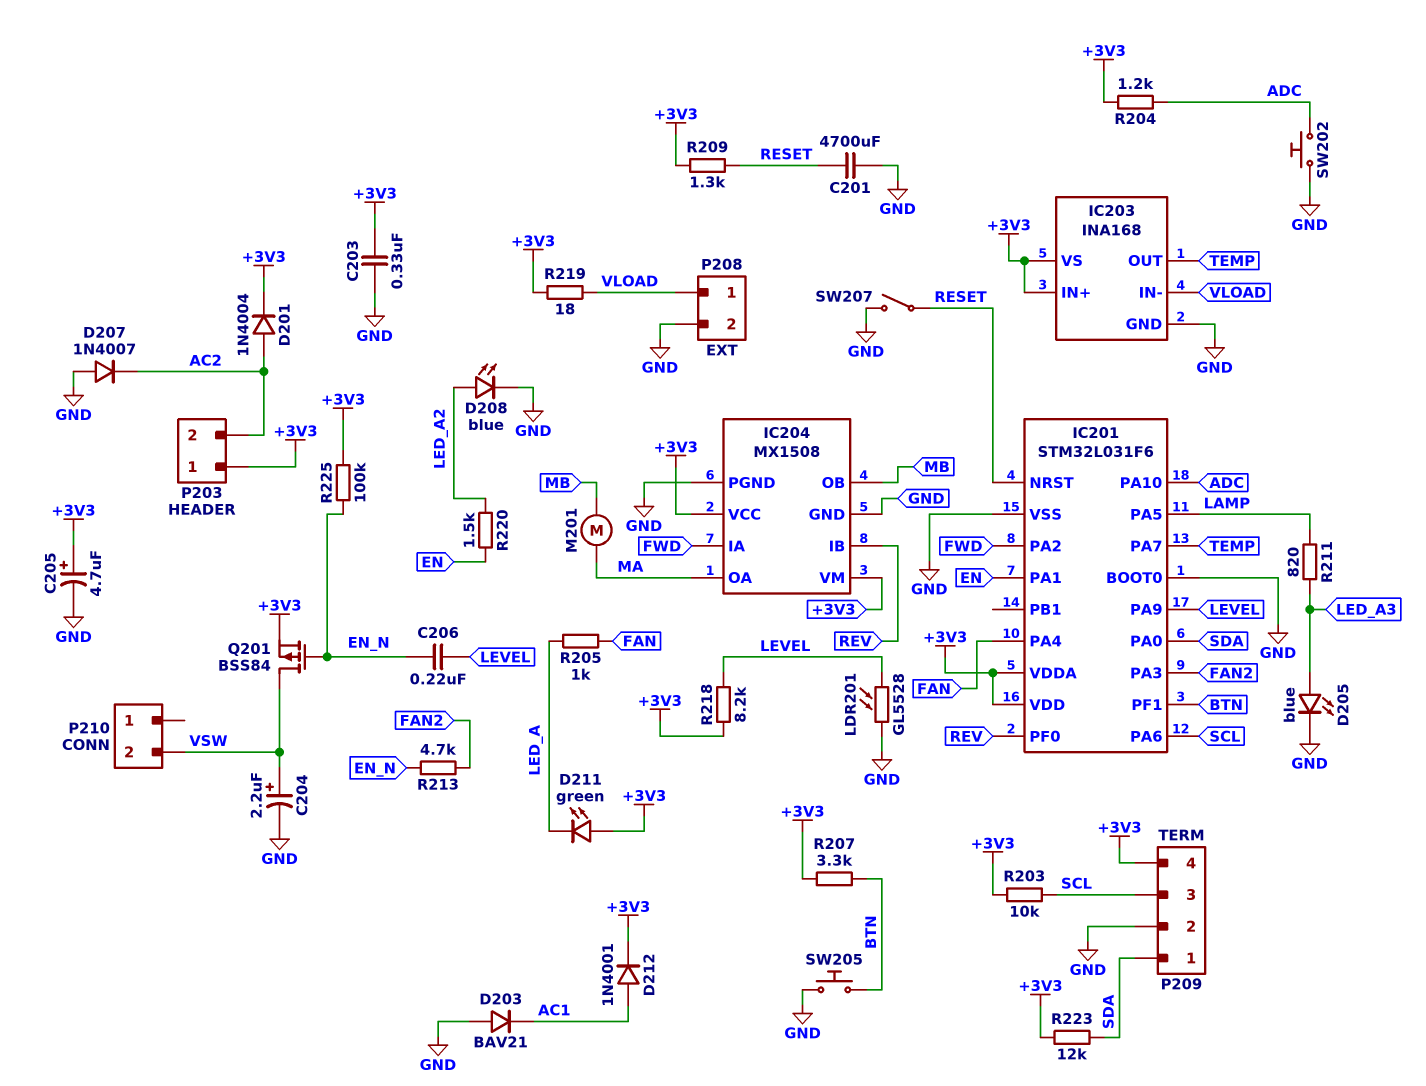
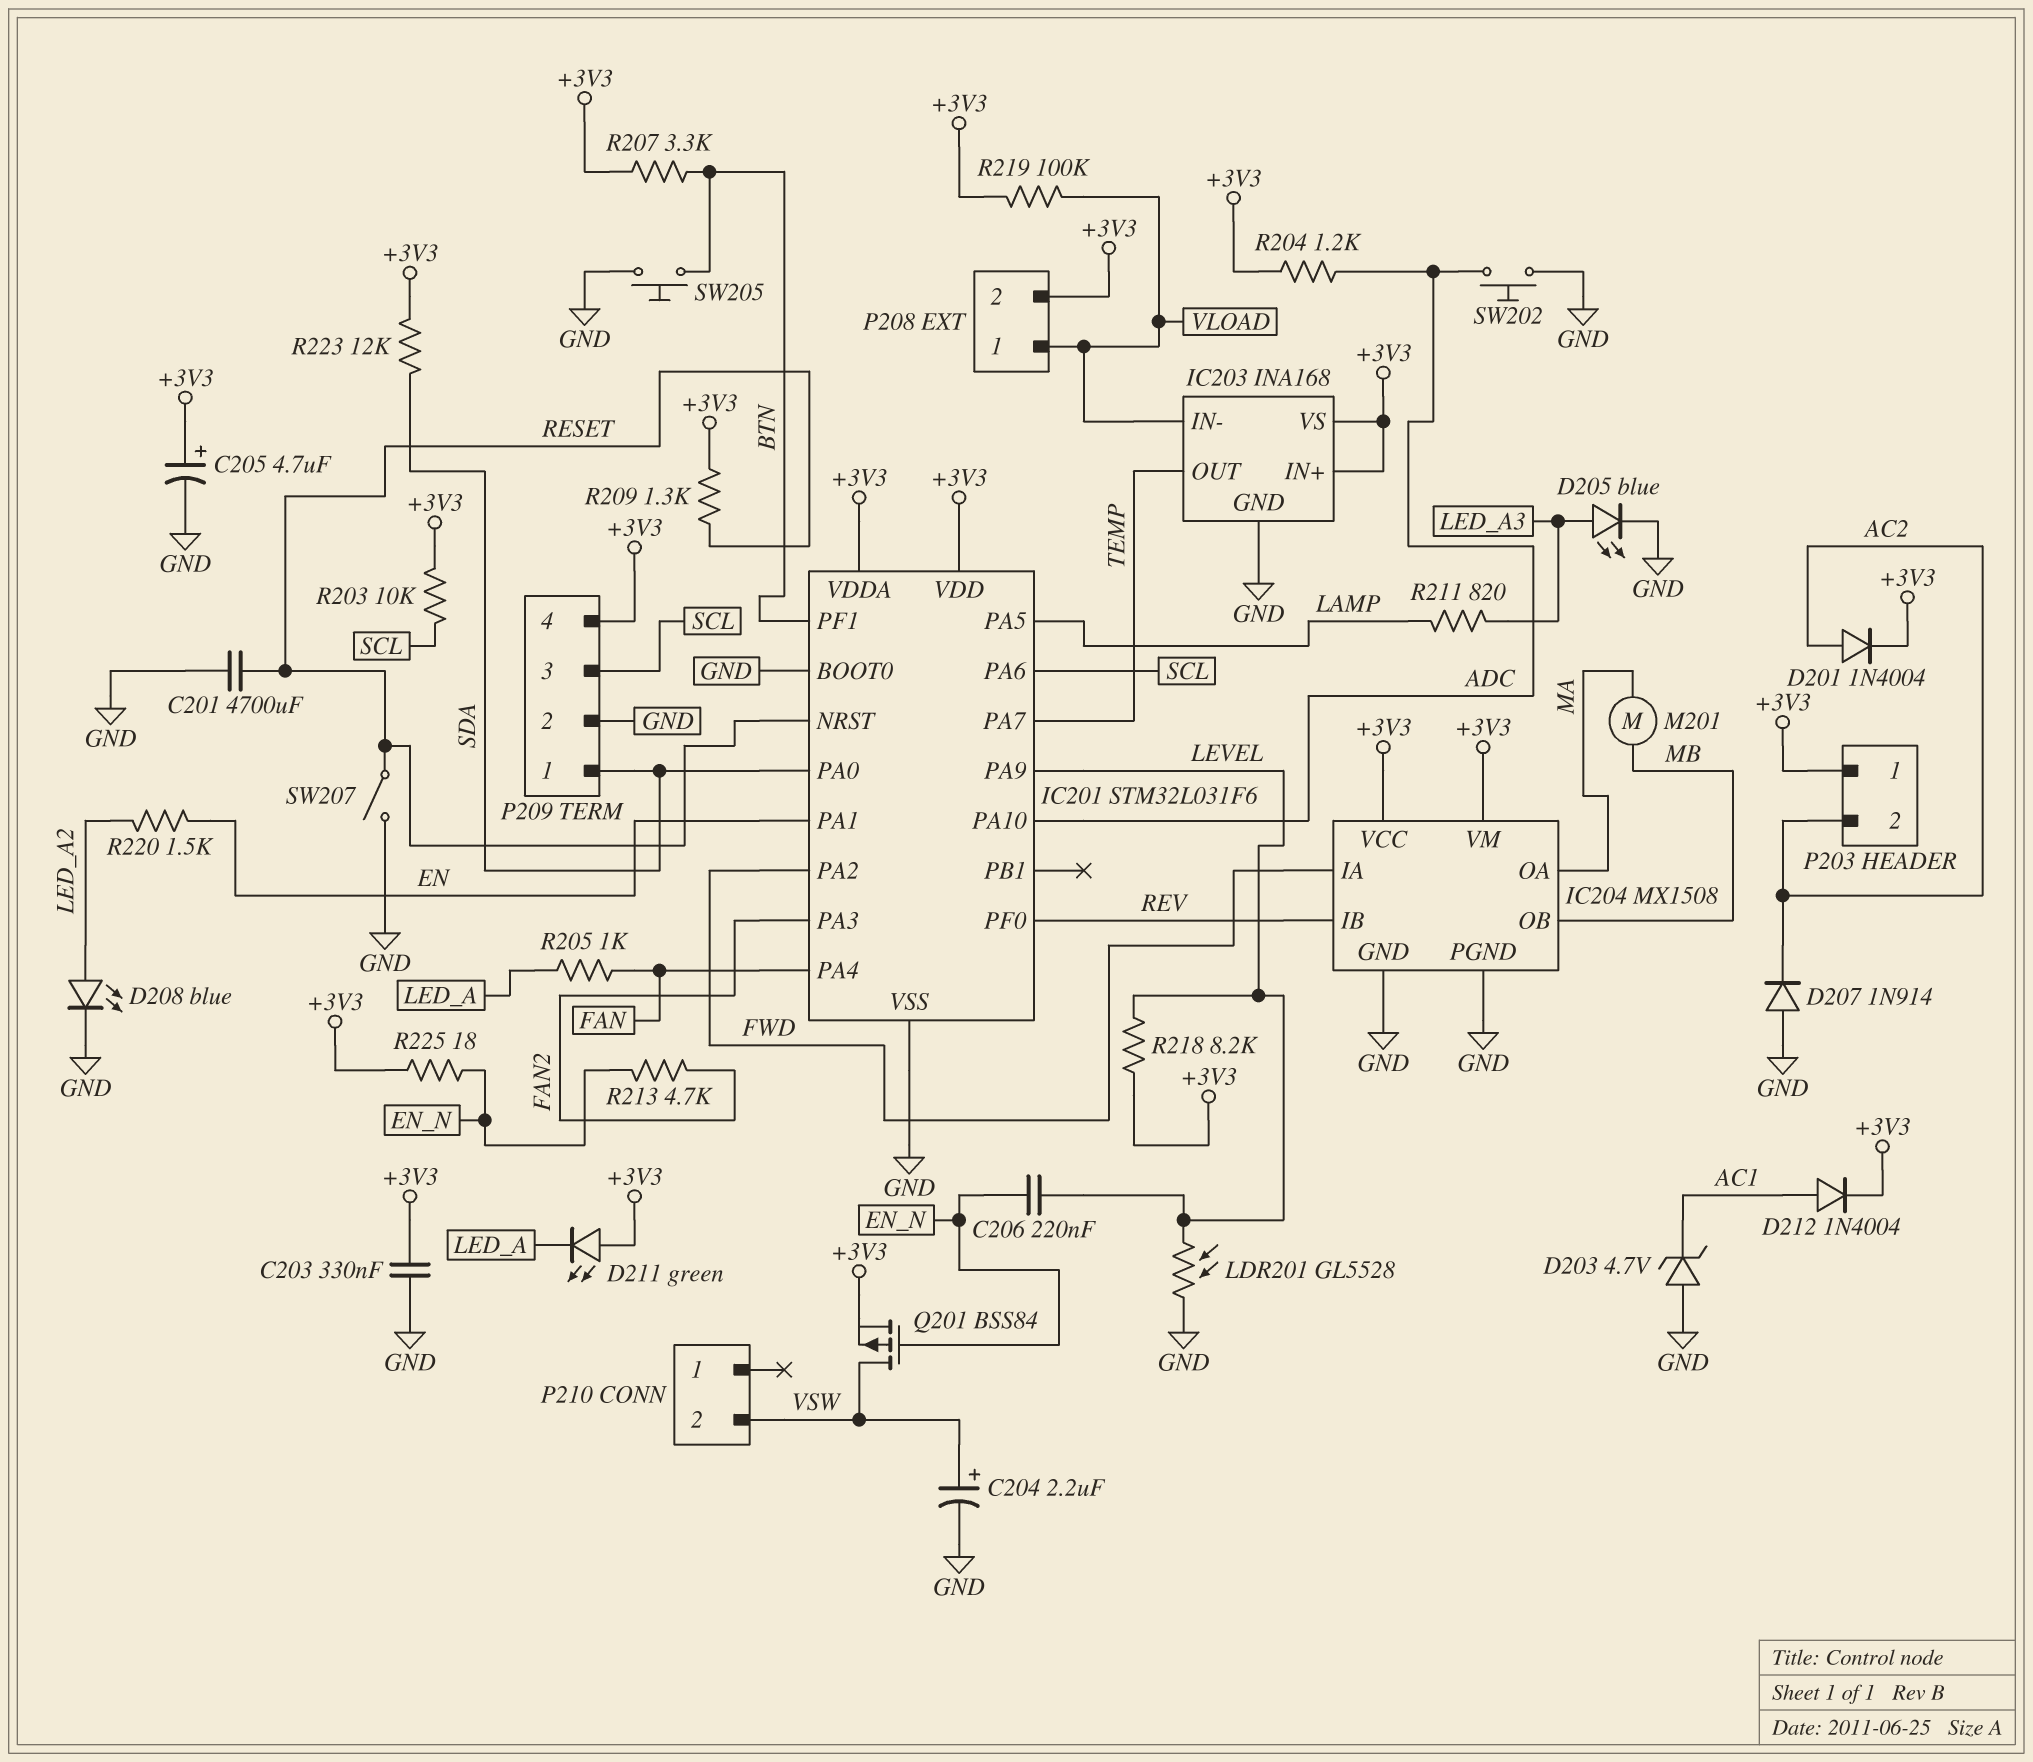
D203: diode BAV21 (A GND, K AC1) -> zener 4.7V (A GND, K AC1)
D207: diode 1N4007 (A GND, K AC2) -> diode 1N914 (A GND, K AC2)
D212: diode 1N4001 (A AC1, K +3V3) -> diode 1N4004 (A AC1, K +3V3)
P208 pin 2: GND -> +3V3
R219: 18 (+3V3, VLOAD) -> 100k (+3V3, VLOAD)
R225: 100k (+3V3, EN_N) -> 18 (+3V3, EN_N)

